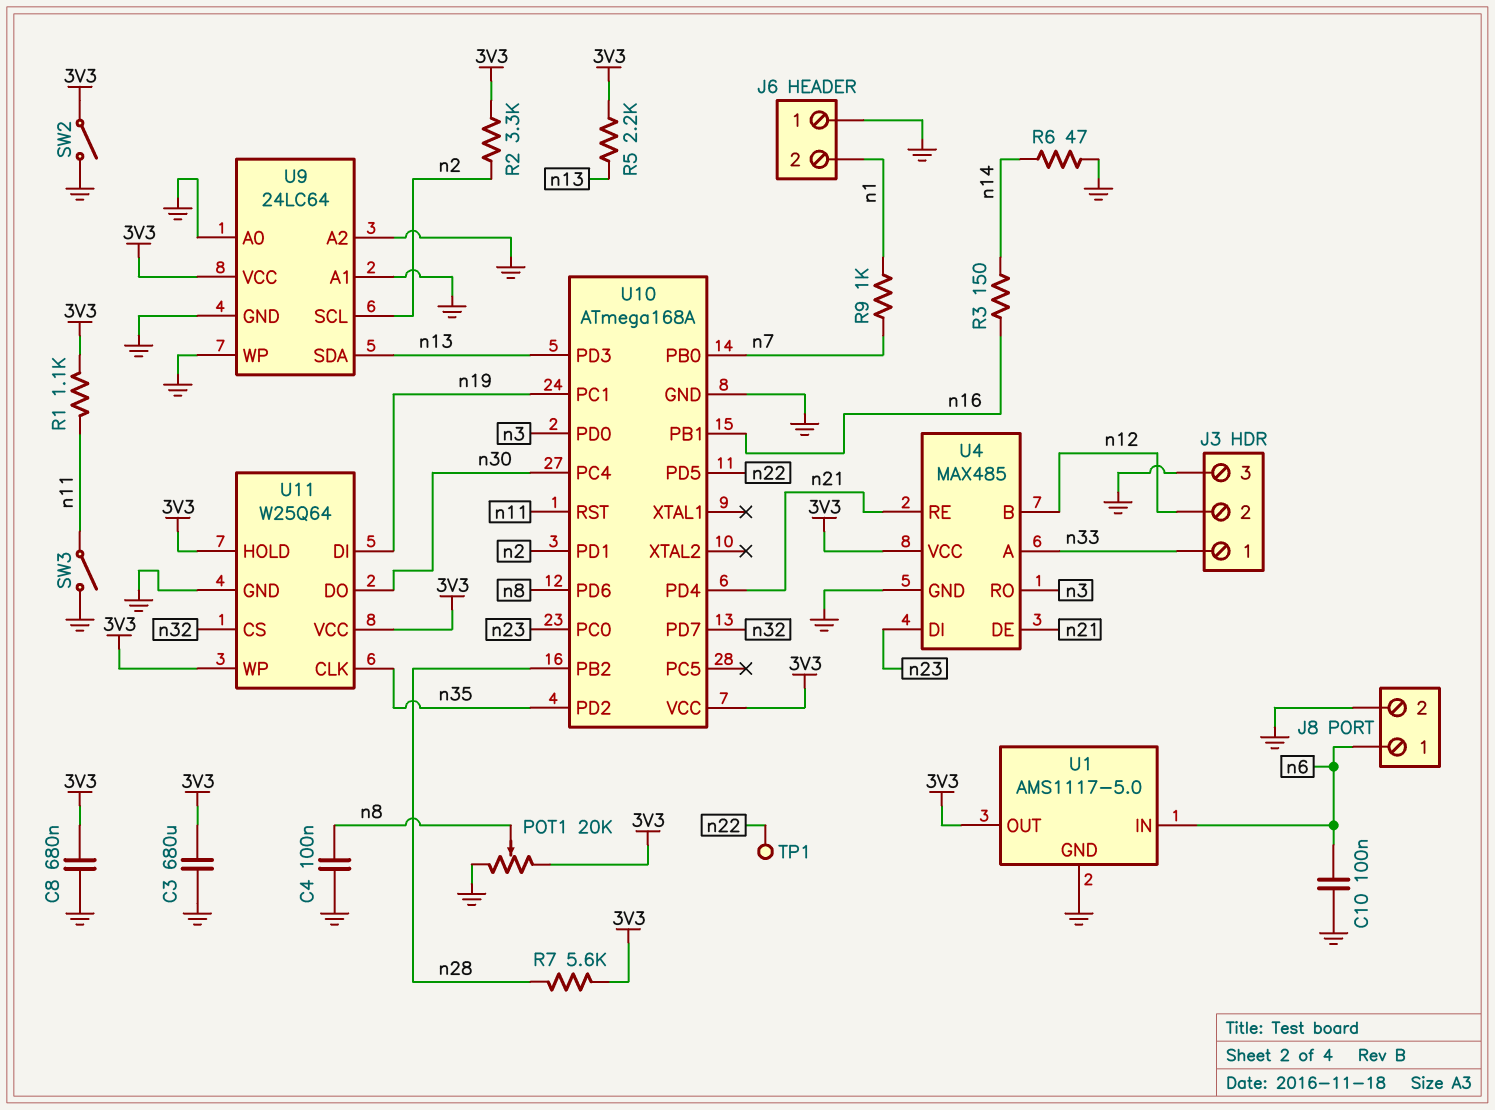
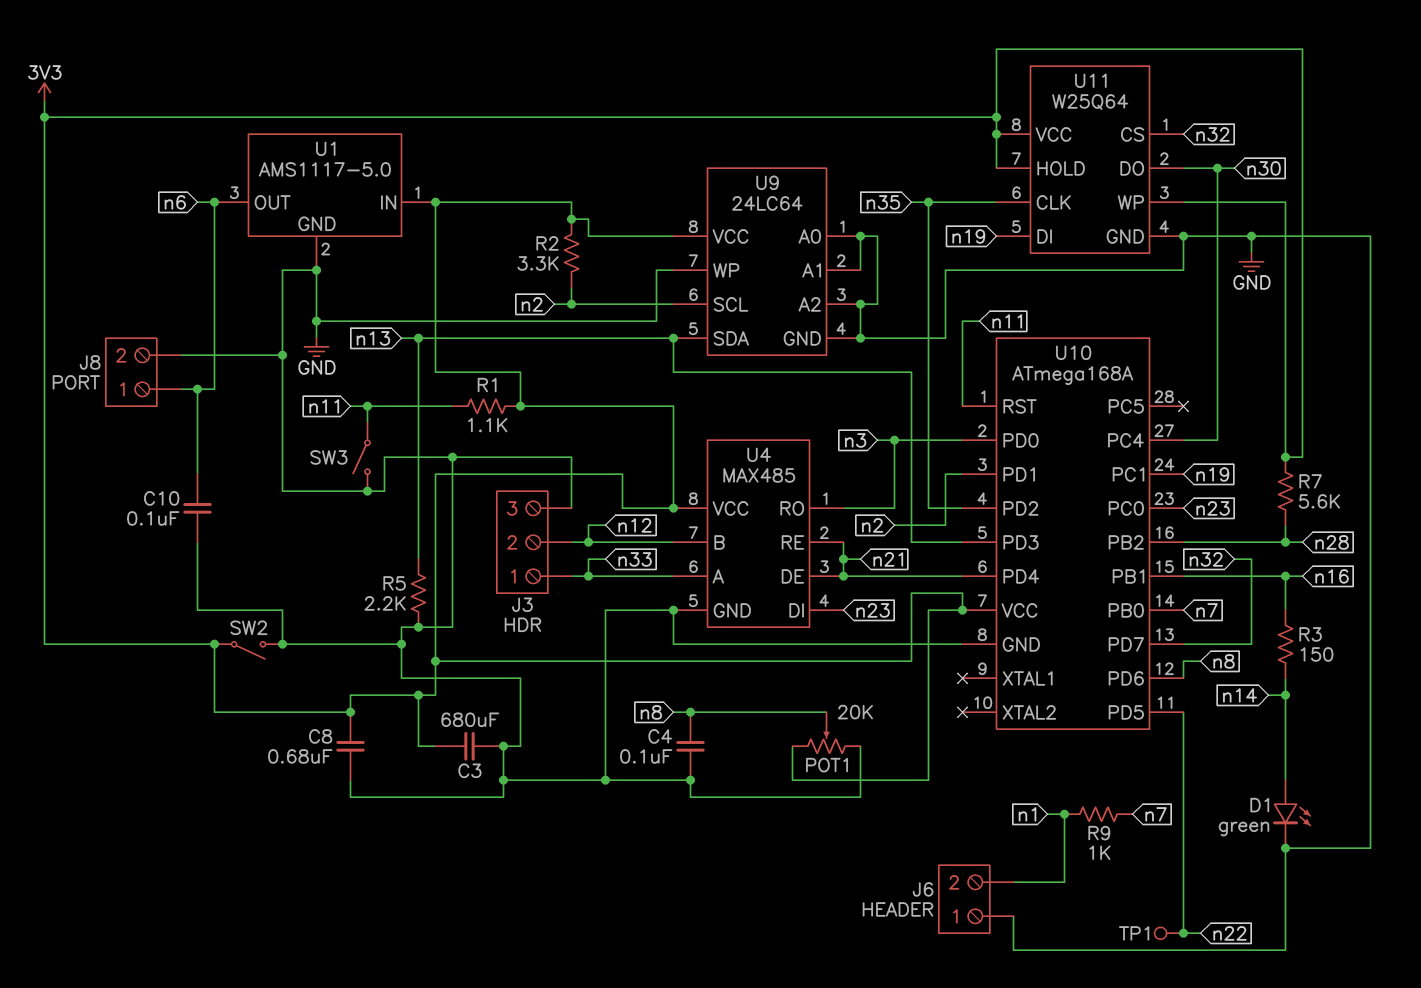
D1: none -> LED green (A n14, K GND)
R5: 2.2k (3V3, n13) -> 2.2k (GND, n13)
R6: 47 (GND, n14) -> none
U1 pin IN: n6 -> 3V3
U1 pin OUT: 3V3 -> n6

